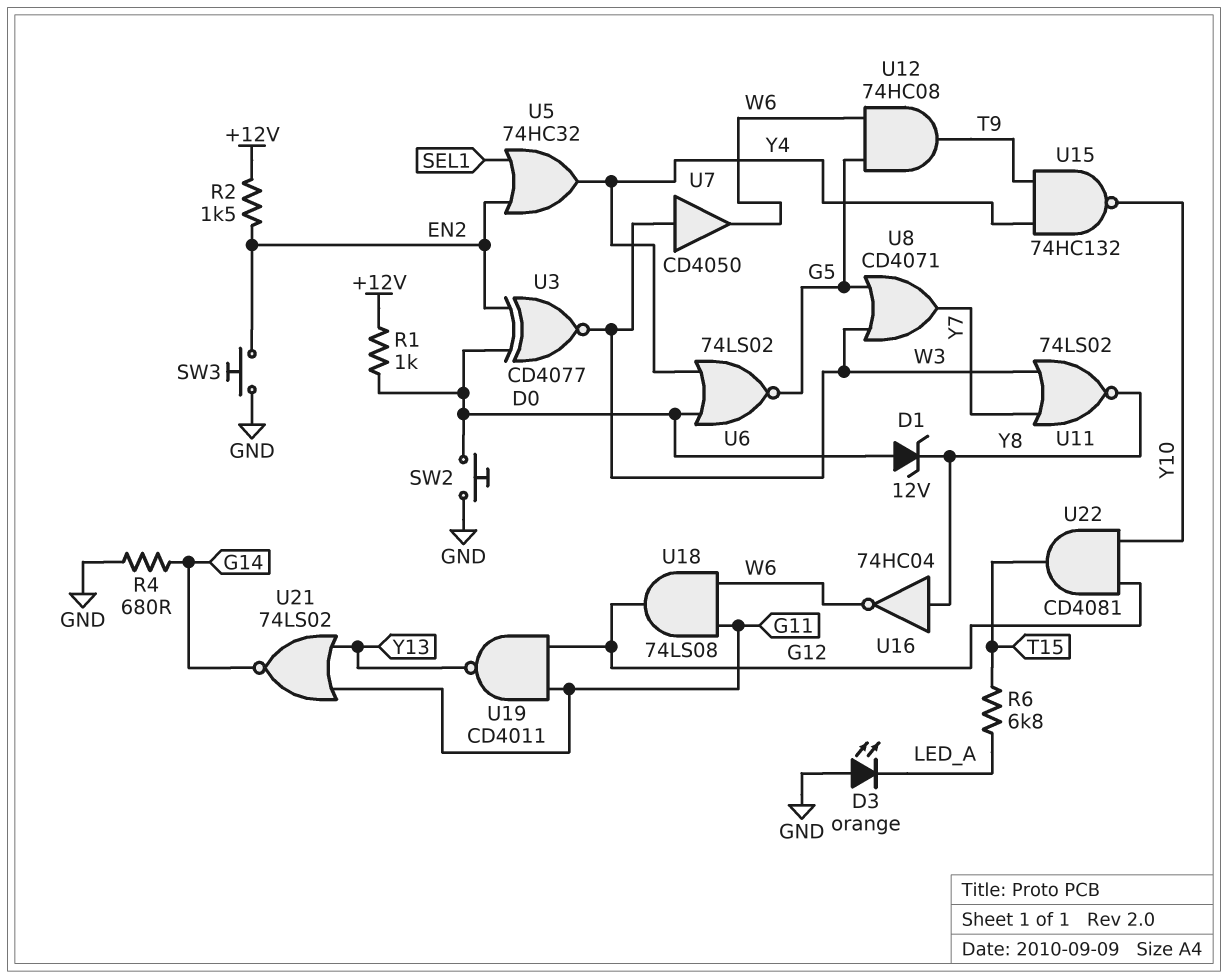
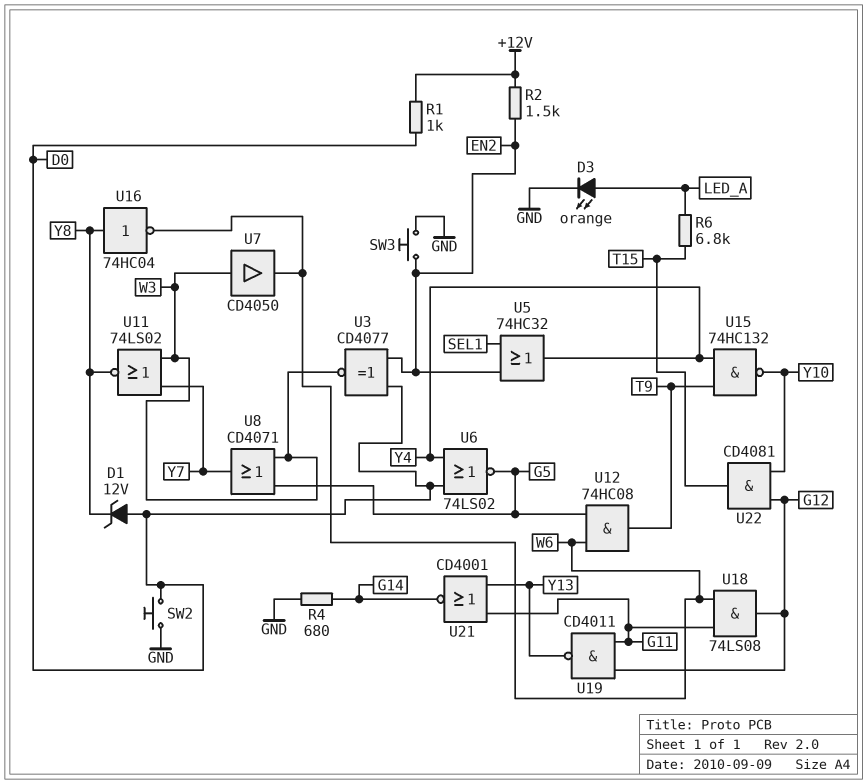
D3: LED orange (A GND, K LED_A) -> LED orange (A LED_A, K GND)
U21: NOR 74LS02 (in G11, in Y13, out G14) -> NOR CD4001 (in G11, in Y13, out G14)

